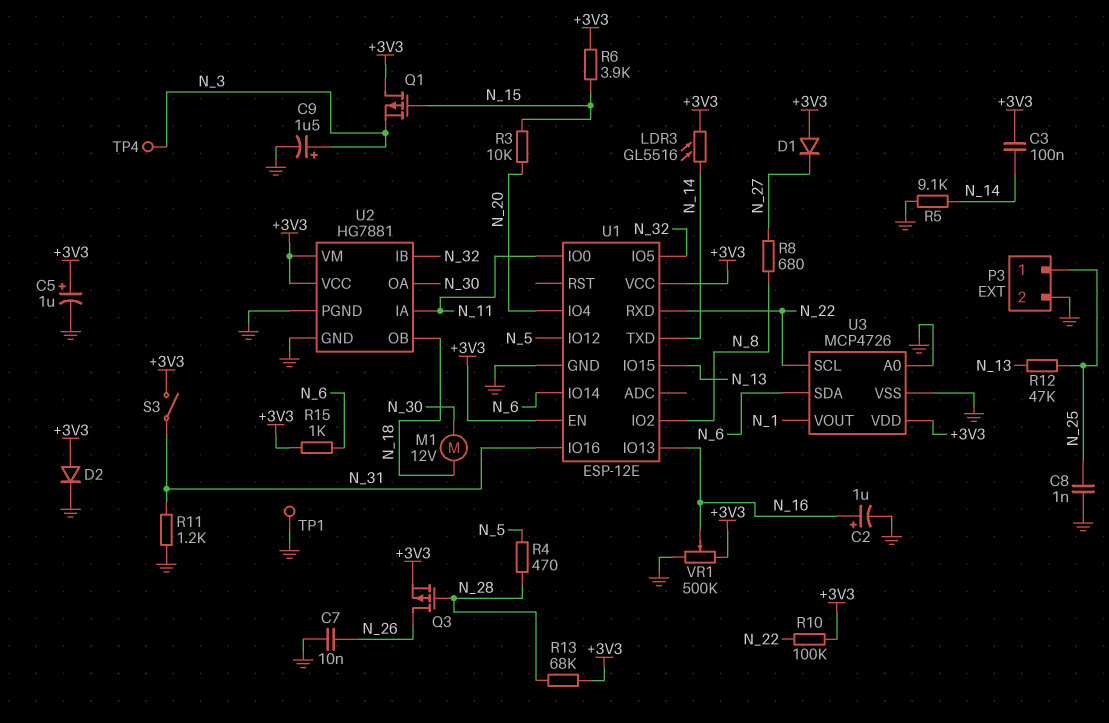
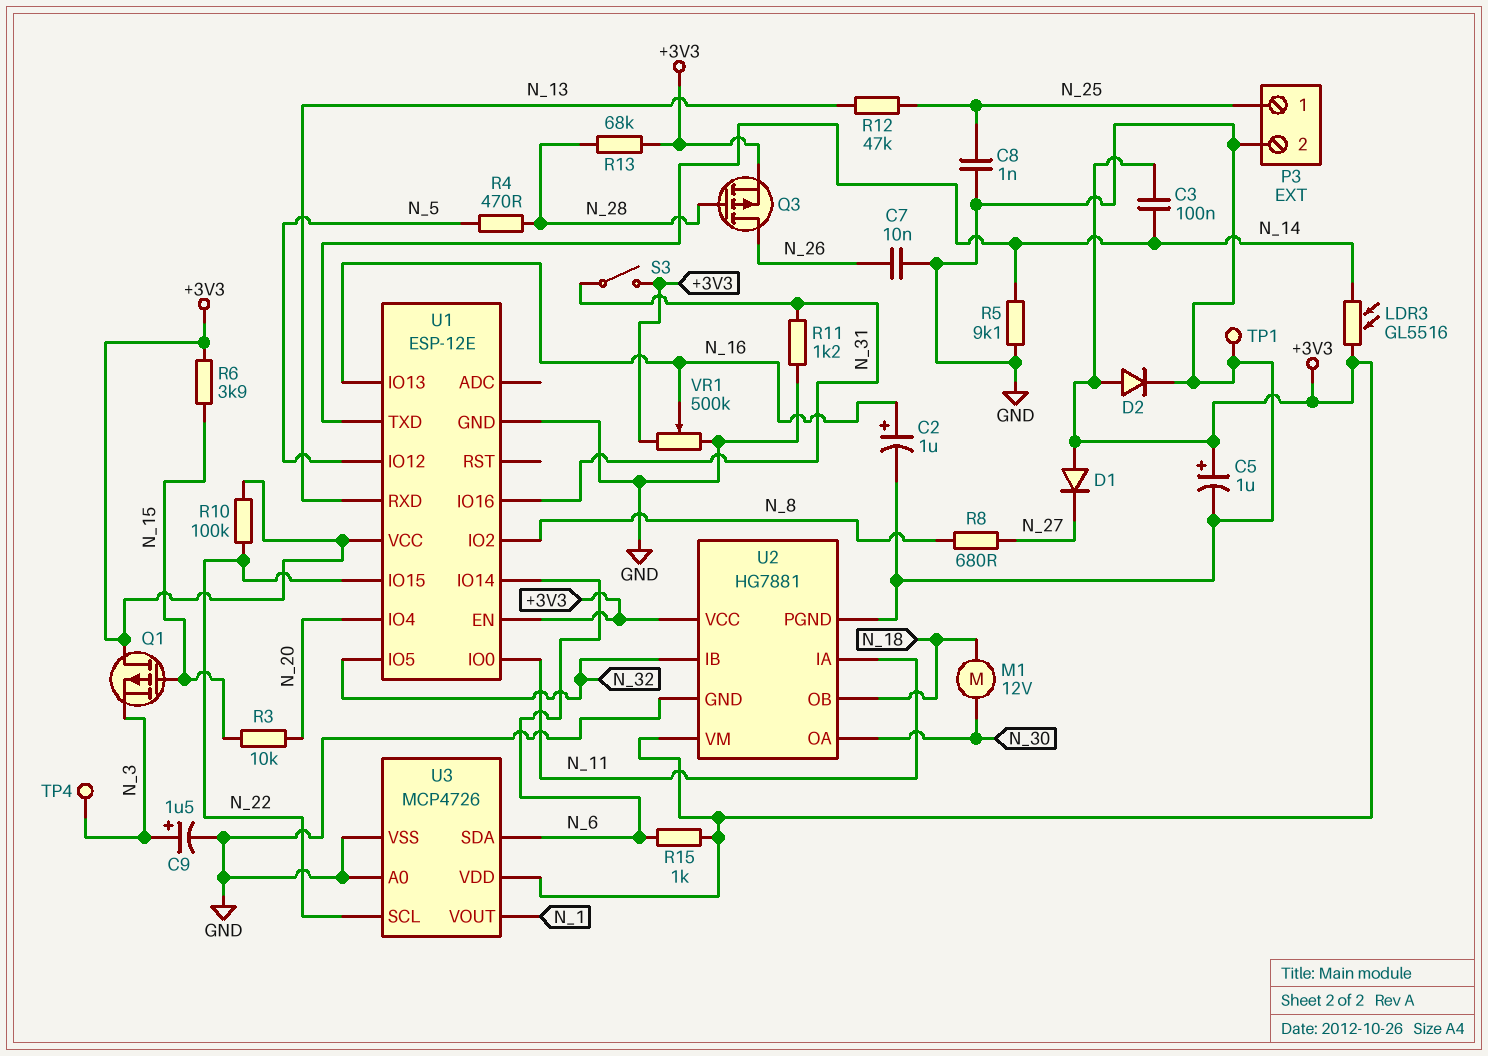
U1 pin IO15: N_13 -> N_22
U1 pin RXD: N_22 -> N_13

